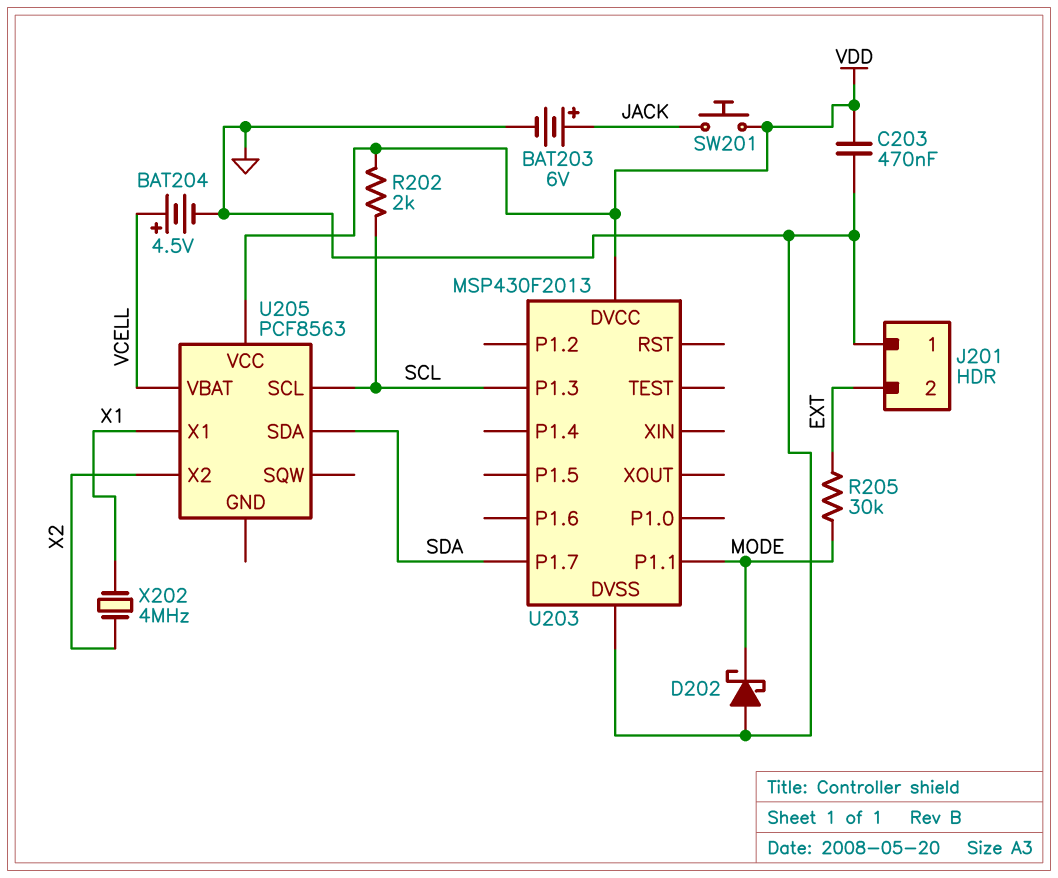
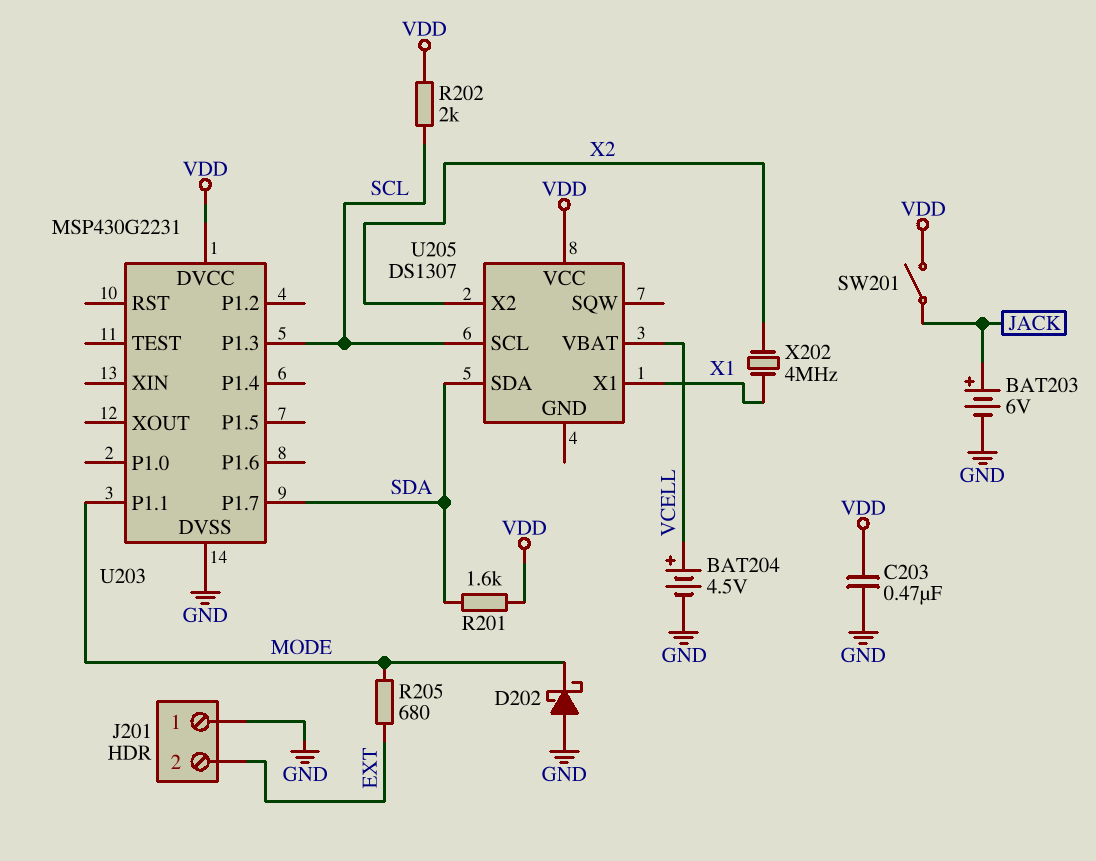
R201: none -> 1.6k (SDA, VDD)
R205: 30k (EXT, MODE) -> 680 (EXT, MODE)
SW201: button (JACK, VDD) -> switch (JACK, VDD)
U203: MSP430F2013 -> MSP430G2231
U205: PCF8563 -> DS1307

